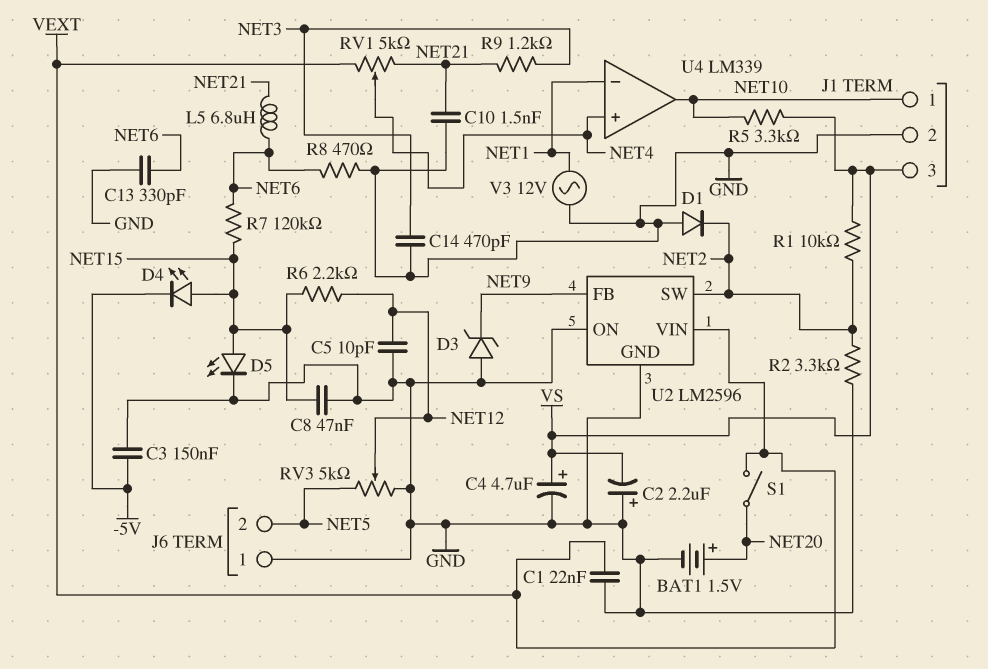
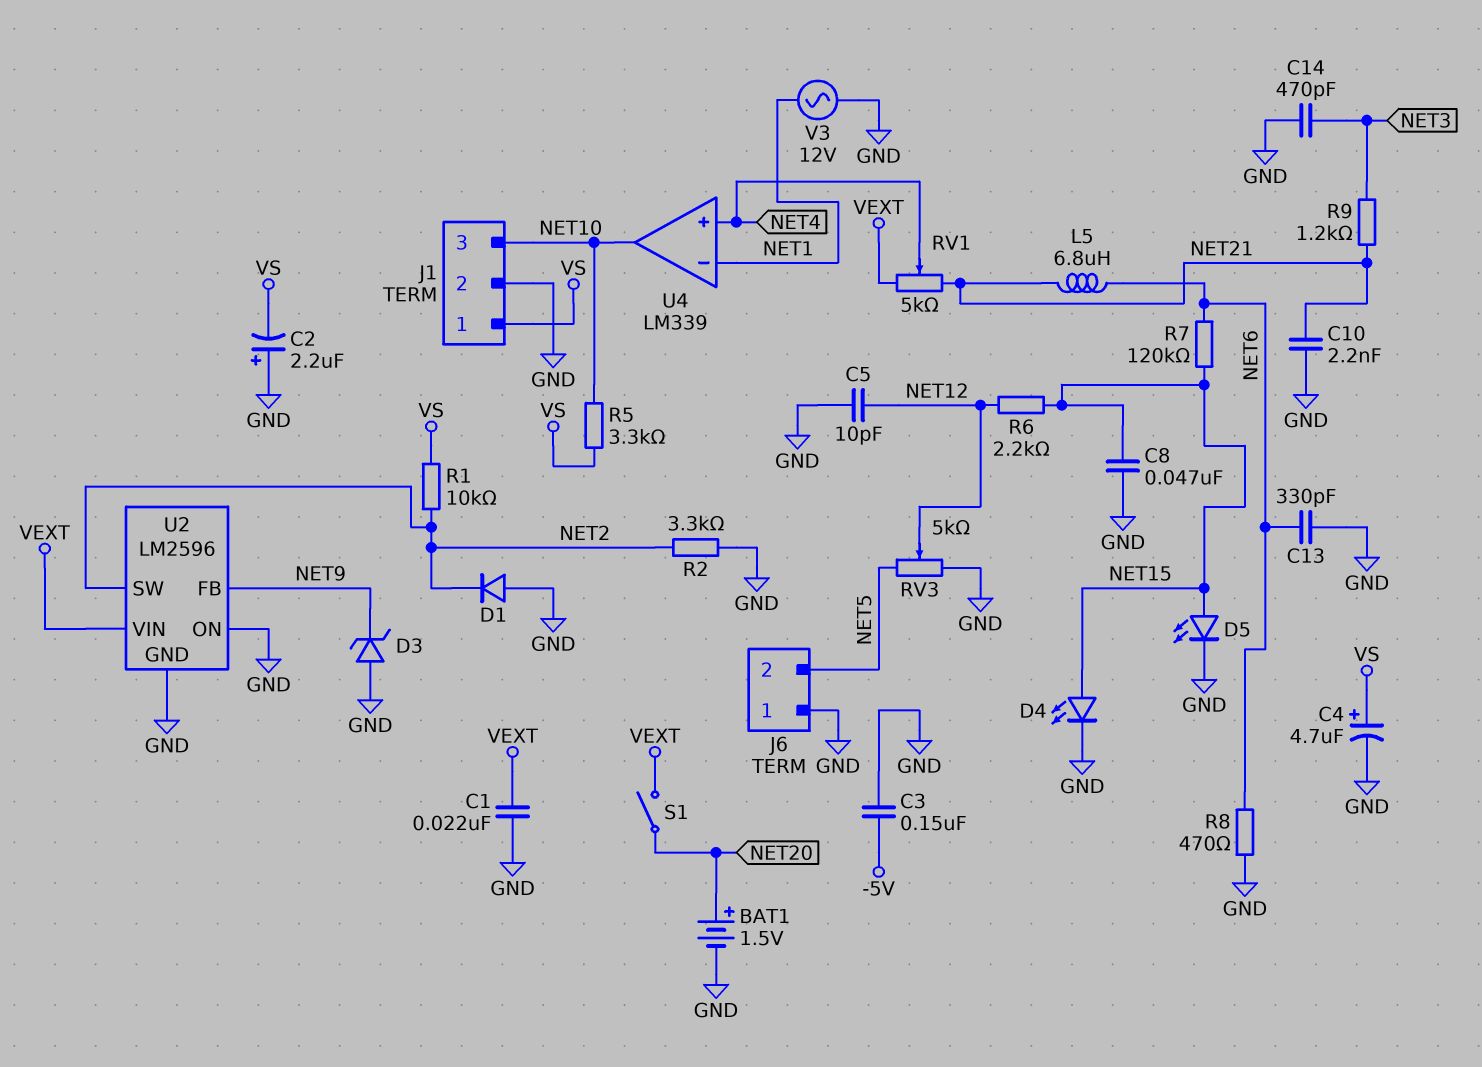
C10: 1.5nF (GND, NET21) -> 2.2nF (GND, NET21)
D4: LED (A NET15, K -5V) -> LED (A NET15, K GND)
J1 pin 1: NET10 -> VS
J1 pin 3: VS -> NET10

